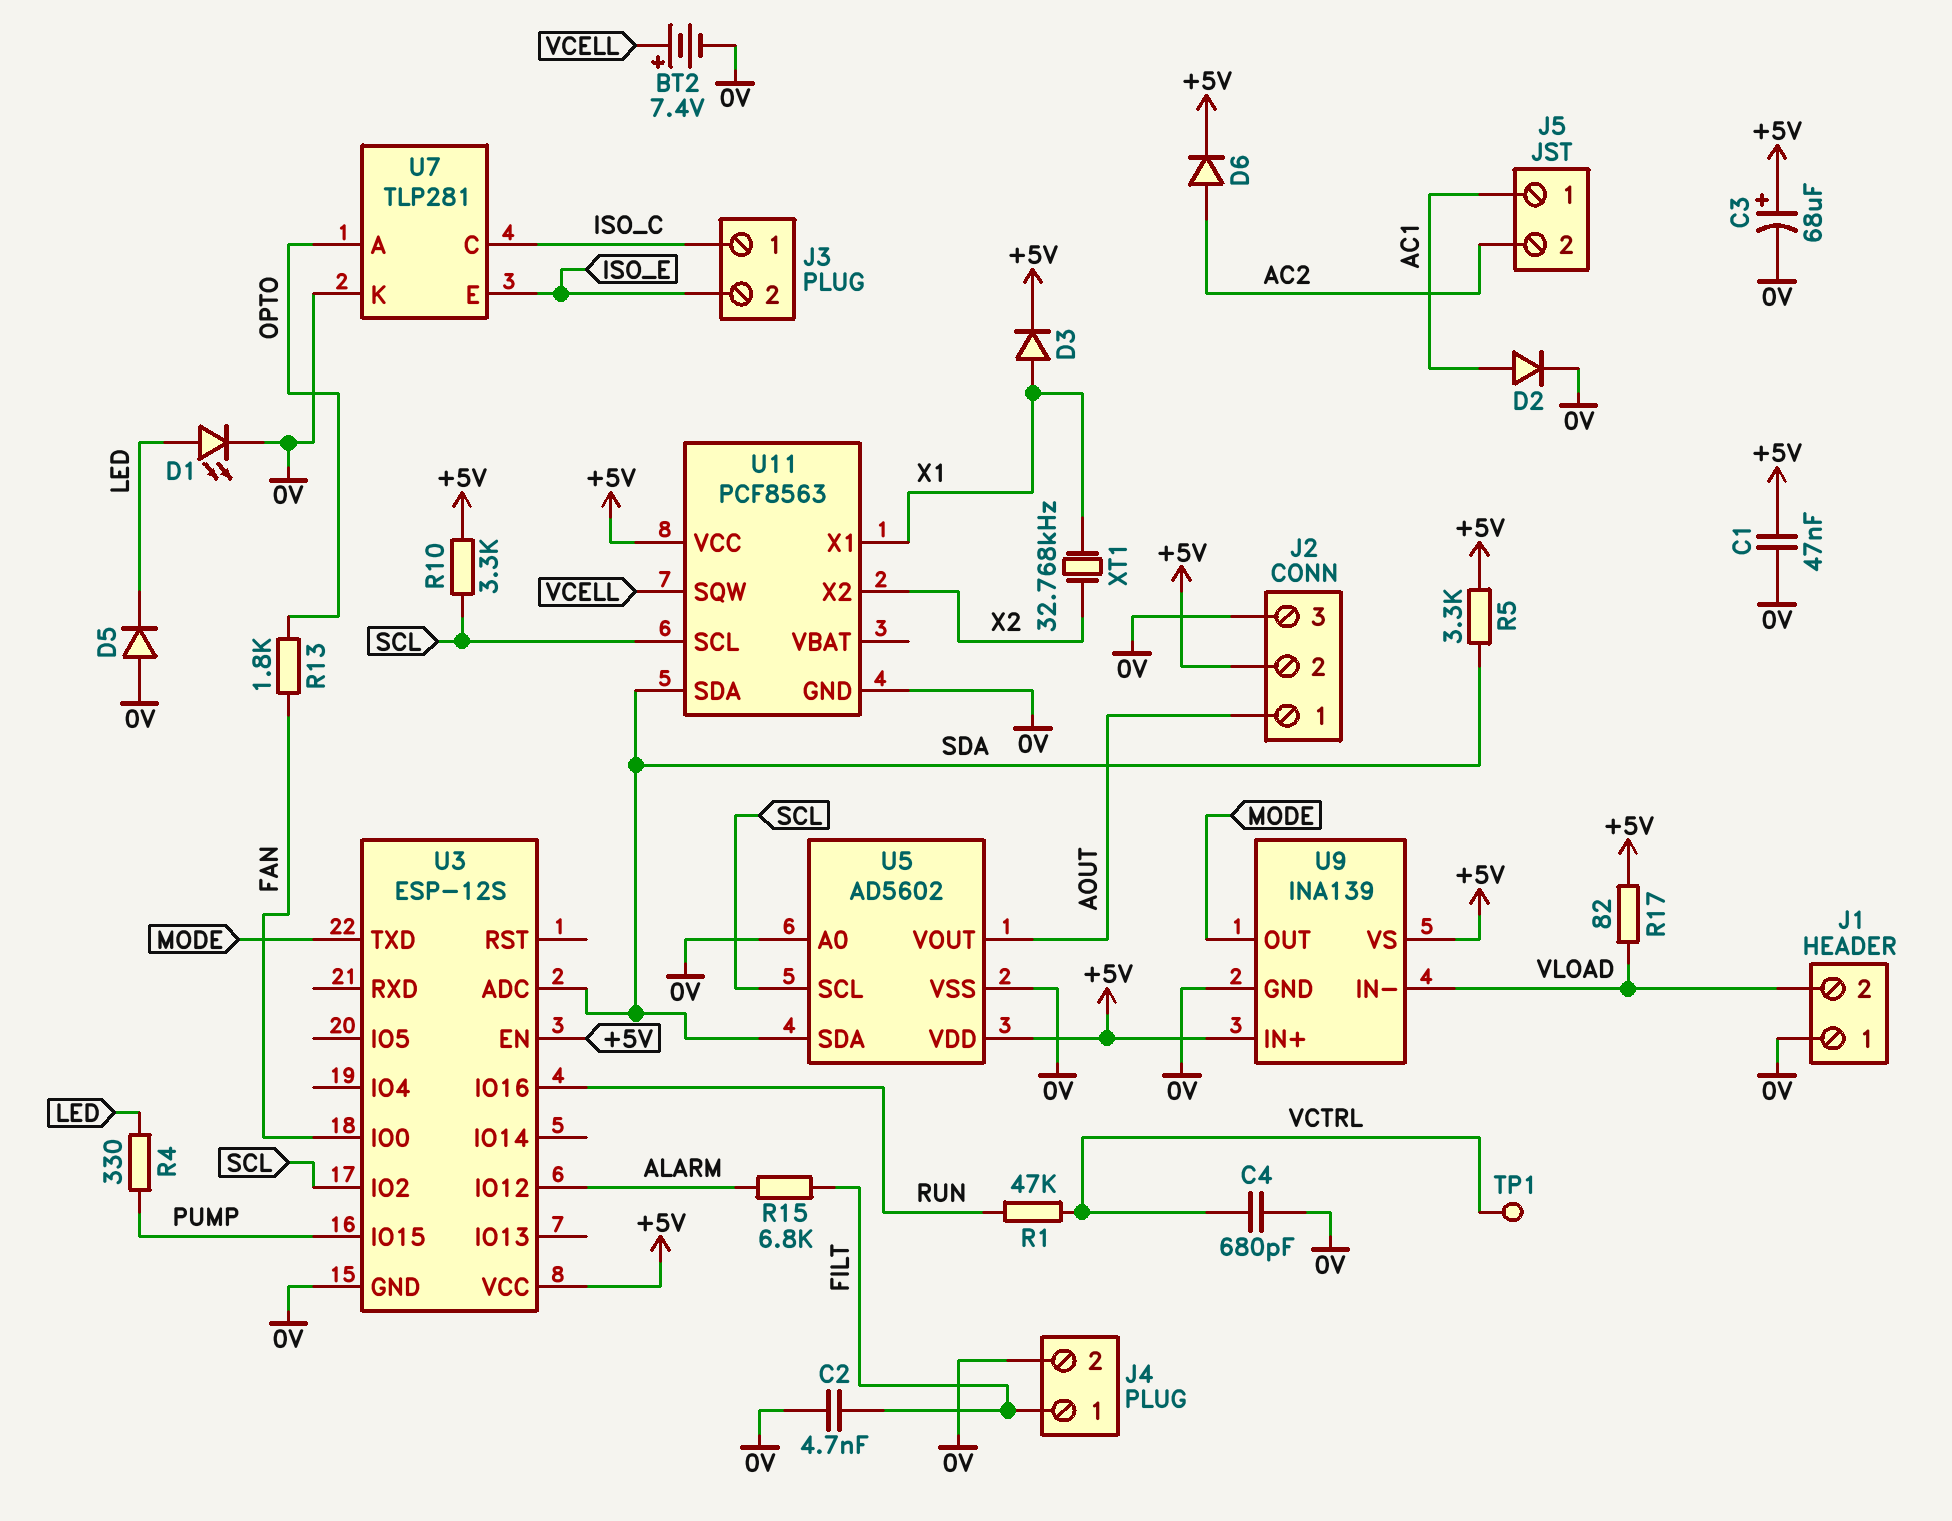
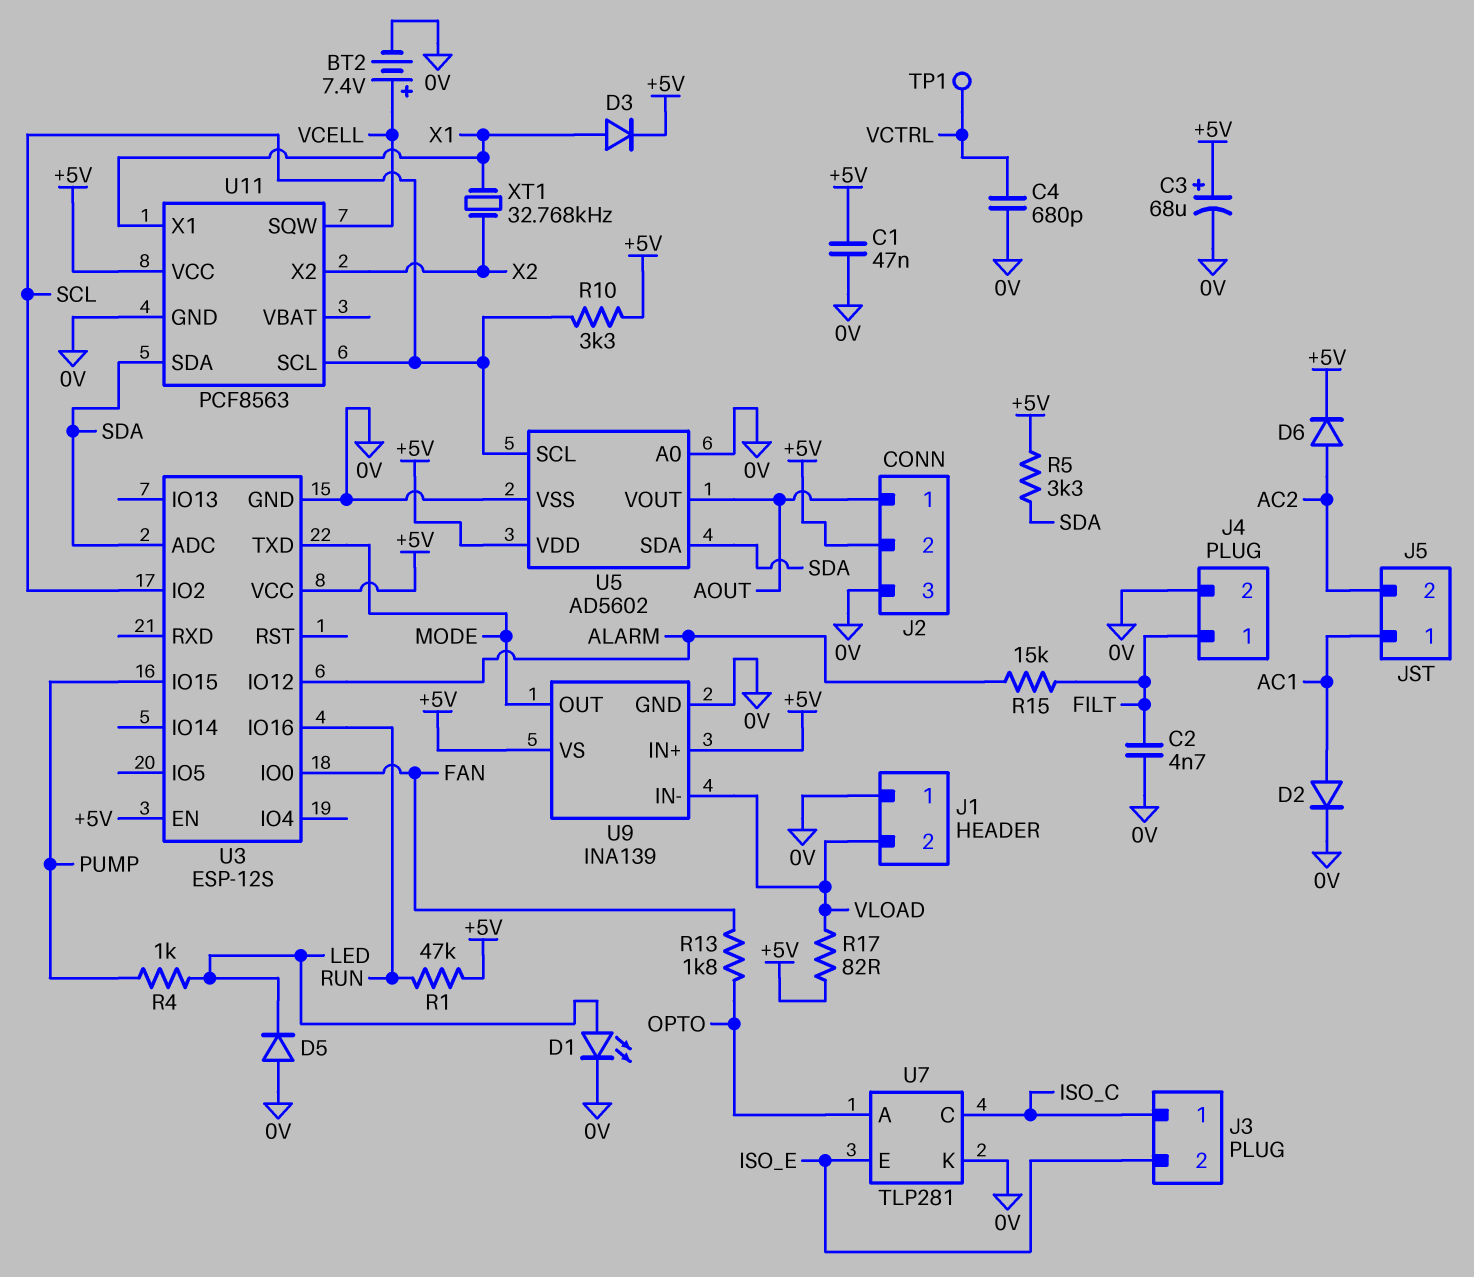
R1: 47k (RUN, VCTRL) -> 47k (+5V, RUN)
R4: 330 (LED, PUMP) -> 1k (LED, PUMP)
R15: 6.8k (ALARM, FILT) -> 15k (ALARM, FILT)

